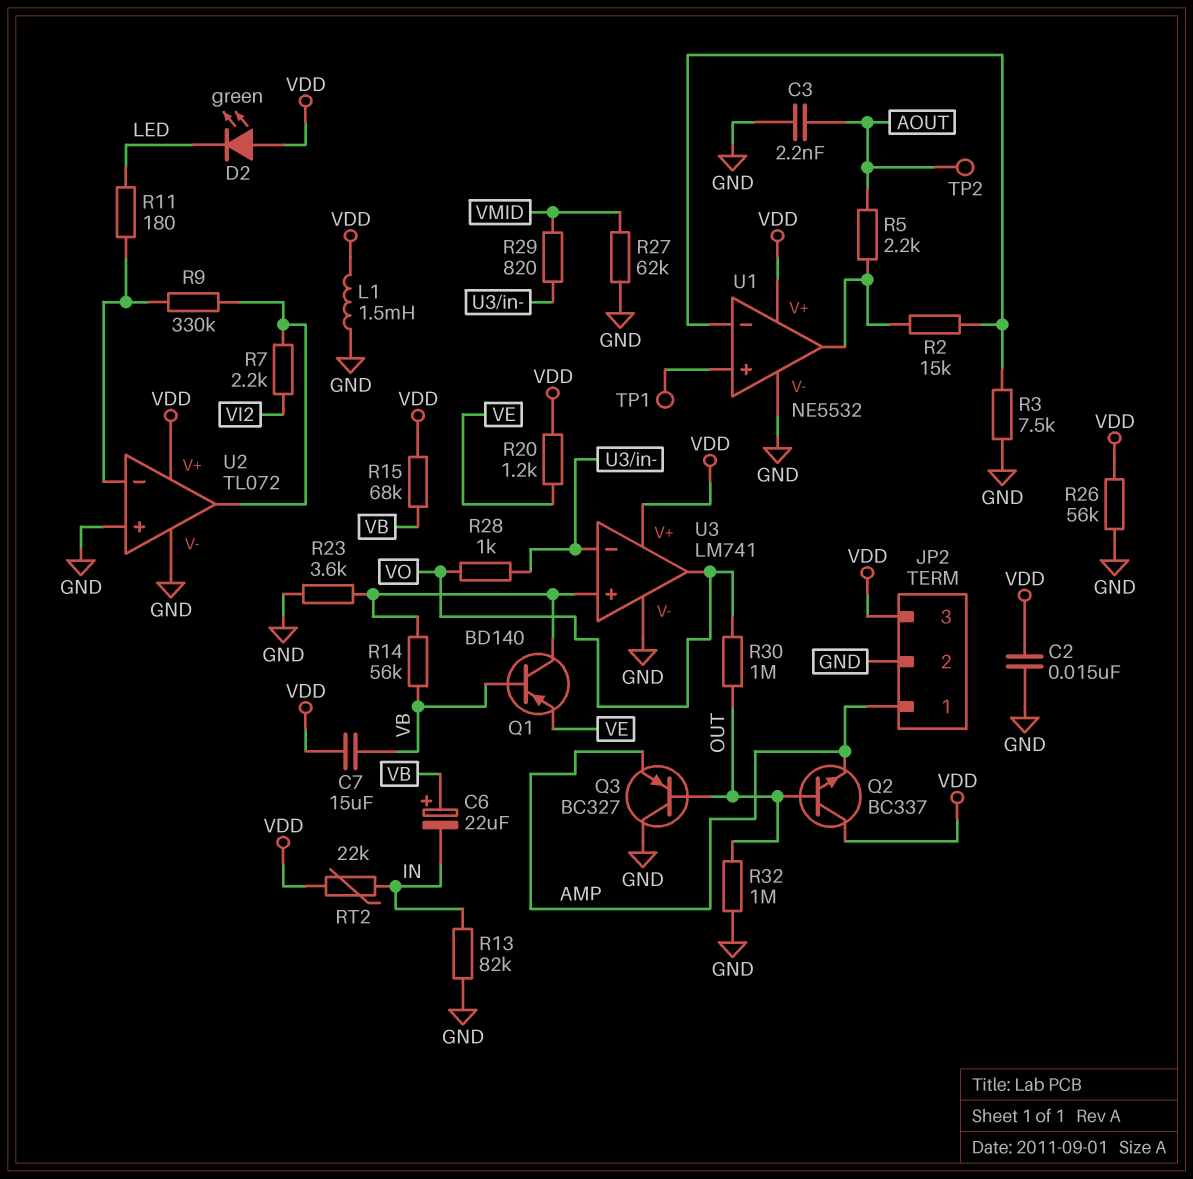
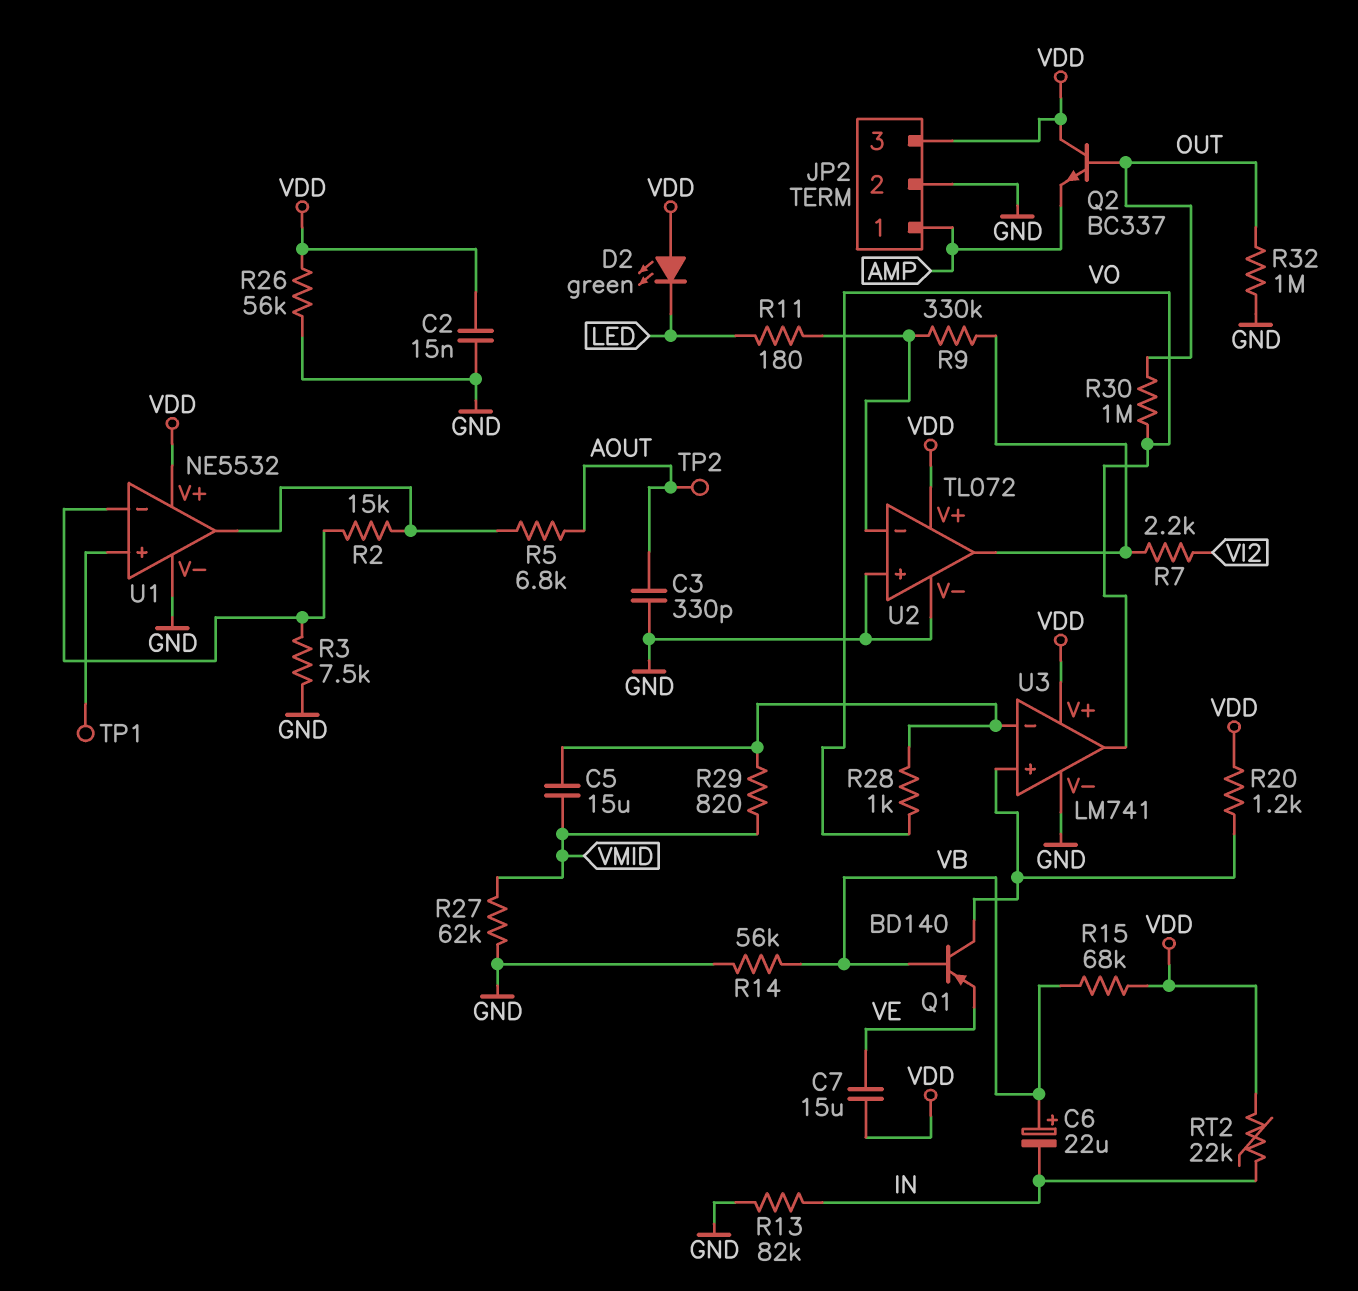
C3: 2.2nF (AOUT, GND) -> 330pF (AOUT, GND)
C5: none -> 15uF (U3/in-, VMID)
C7: 15uF (VB, VDD) -> 15uF (VDD, VE)
L1: 1.5mH (GND, VDD) -> none
Q3: PNP BC327 (B OUT, C GND, E AMP) -> none
R5: 2.2k (AOUT, U1/out) -> 6.8k (AOUT, U1/out)
R14: 56k (U3/in+, VB) -> 56k (GND, VB)
R20: 1.2k (VDD, VE) -> 1.2k (U3/in+, VDD)
R23: 3.6k (GND, U3/in+) -> none

